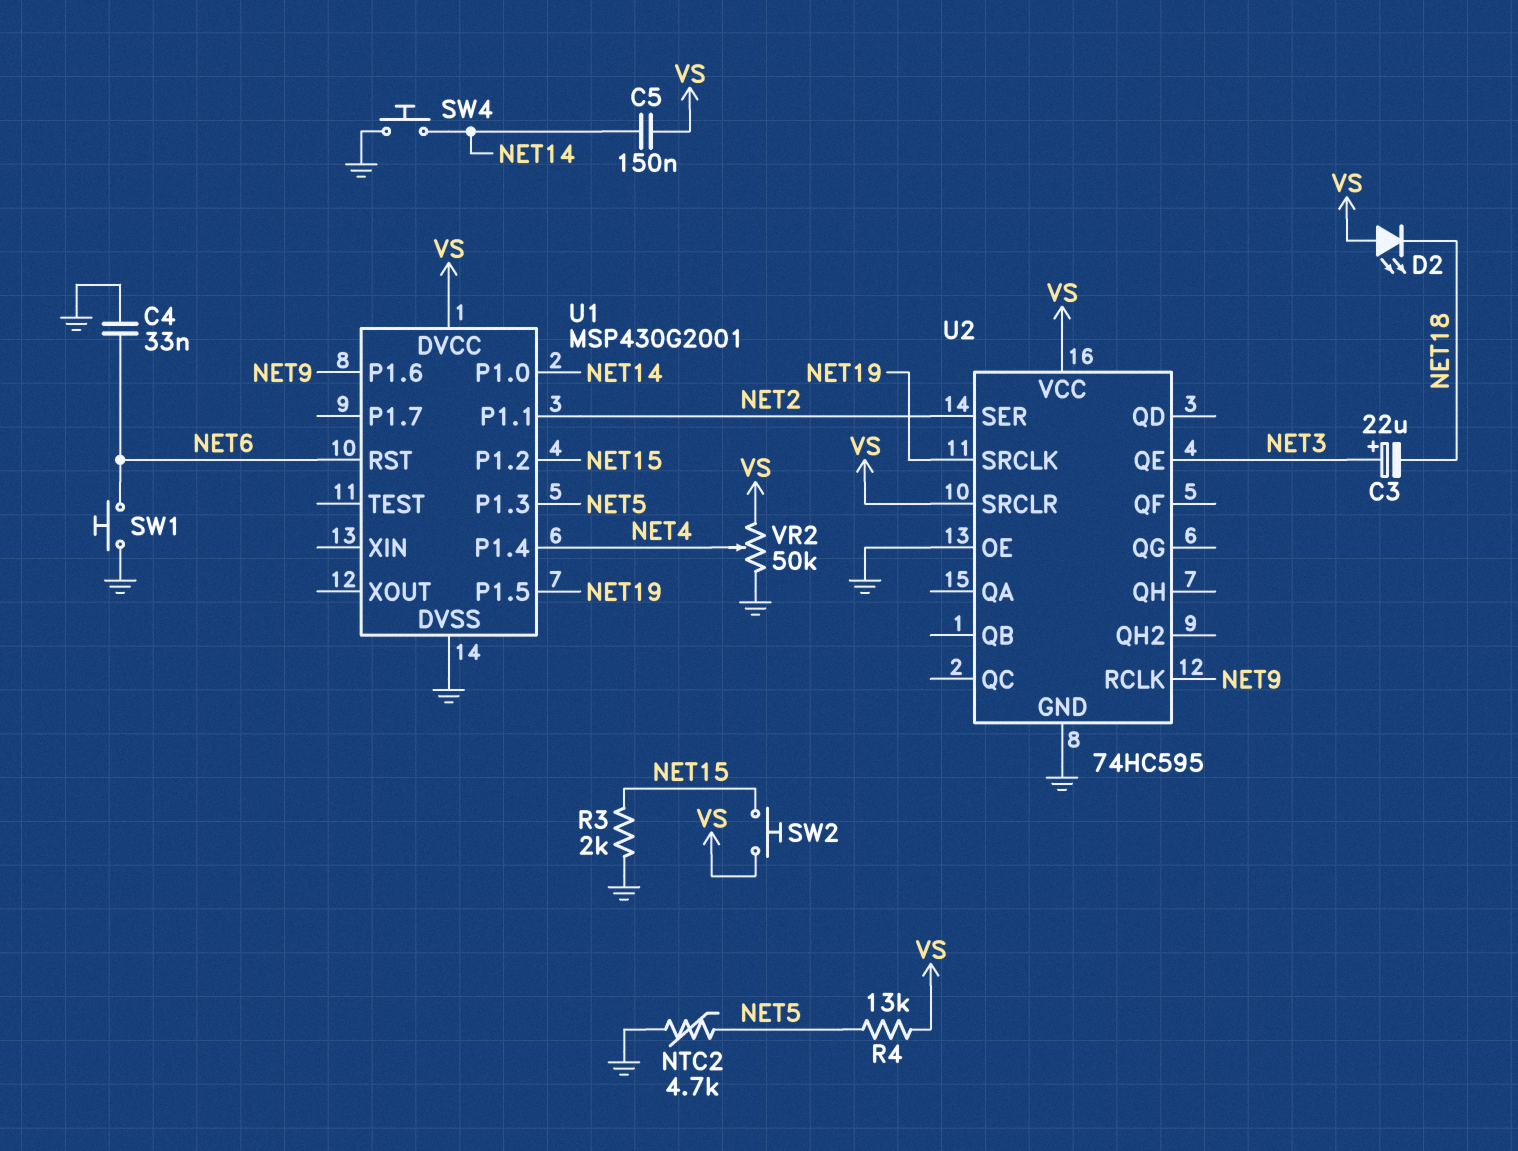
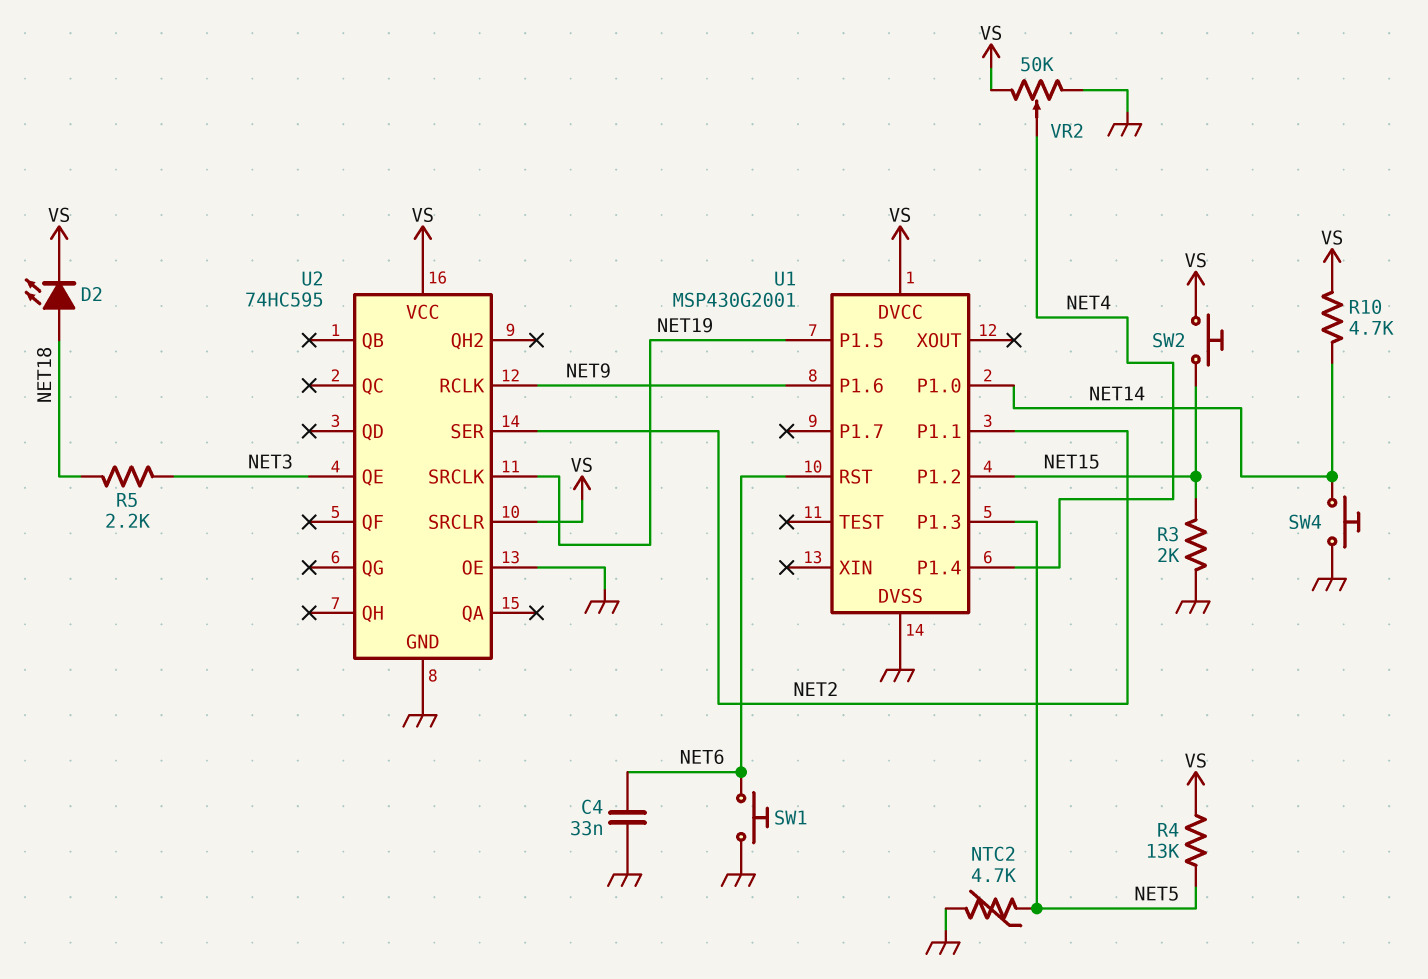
C3: 22uF (plus NET3, minus NET18) -> none
C5: 150nF (NET14, VS) -> none
D2: LED (A VS, K NET18) -> LED (A NET18, K VS)
R5: none -> 2.2k (NET3, NET18)
R10: none -> 4.7k (NET14, VS)

